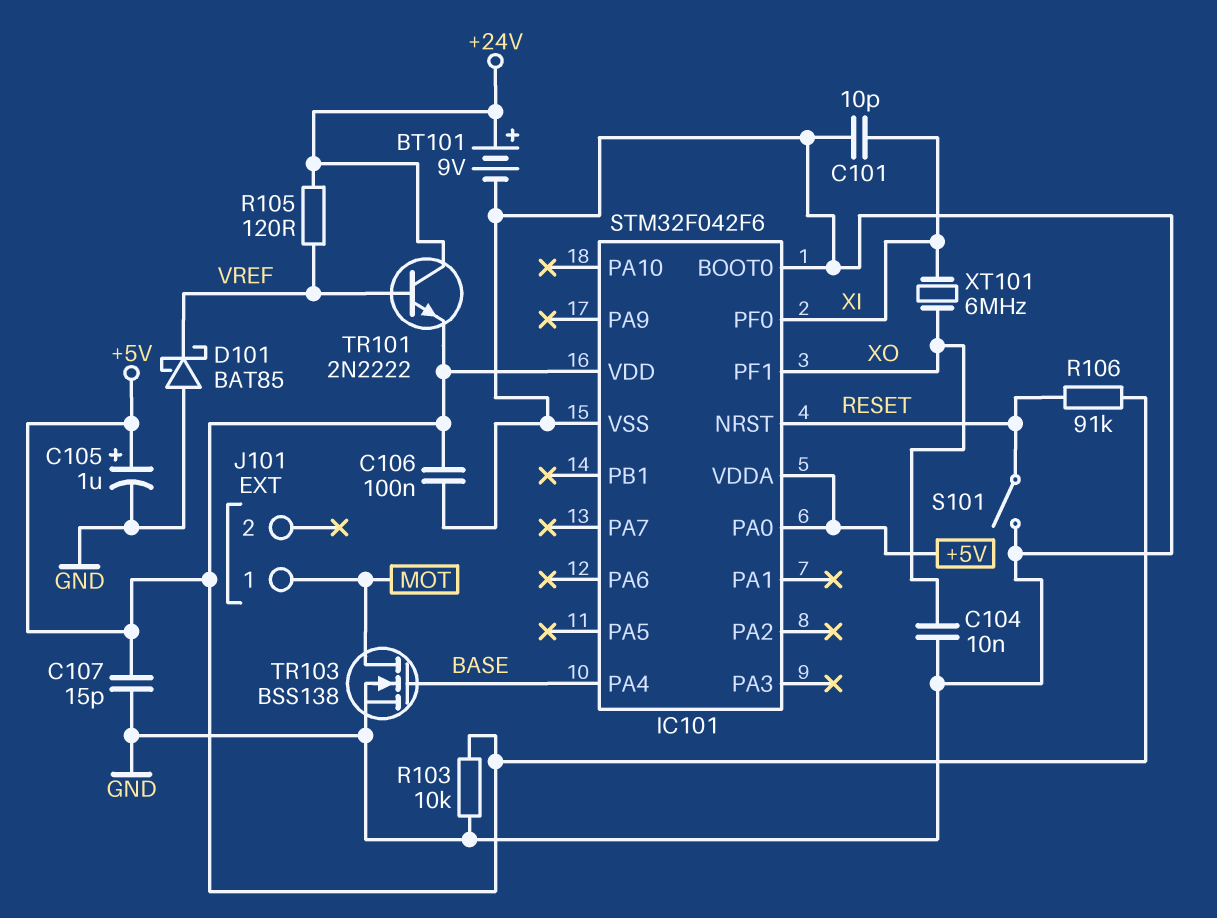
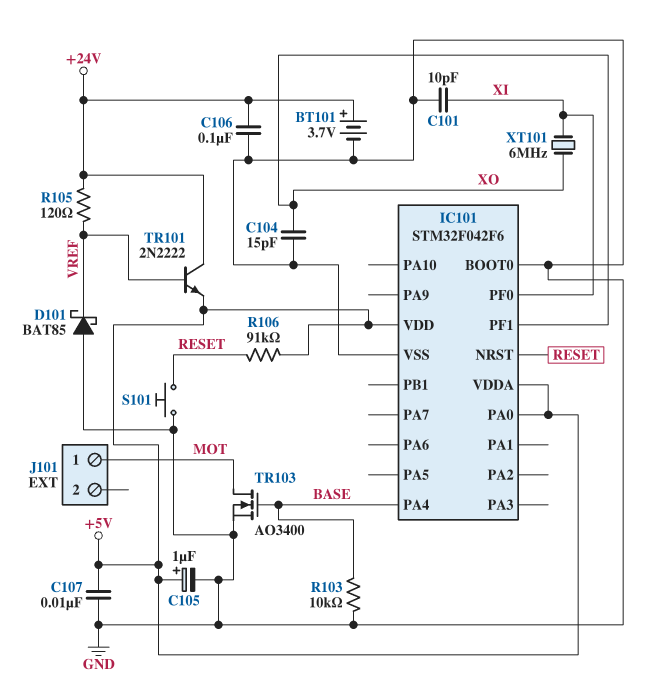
BT101: 9V (plus +24V, minus GND) -> 3.7V (plus +24V, minus GND)
C104: 10nF (GND, XO) -> 15pF (GND, XO)
C106: 100nF (+5V, GND) -> 100nF (+24V, GND)
C107: 15pF (+5V, GND) -> 10nF (+5V, GND)
R103: 10k (+5V, GND) -> 10k (BASE, GND)
S101: switch (GND, RESET) -> button (GND, RESET)
TR103: NMOS BSS138 (G BASE, D MOT, S GND) -> NMOS AO3400 (G BASE, D MOT, S GND)

